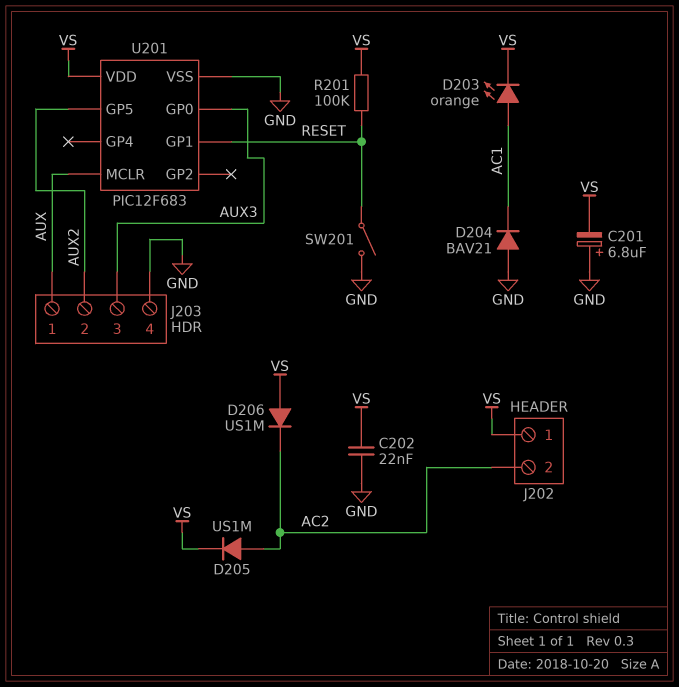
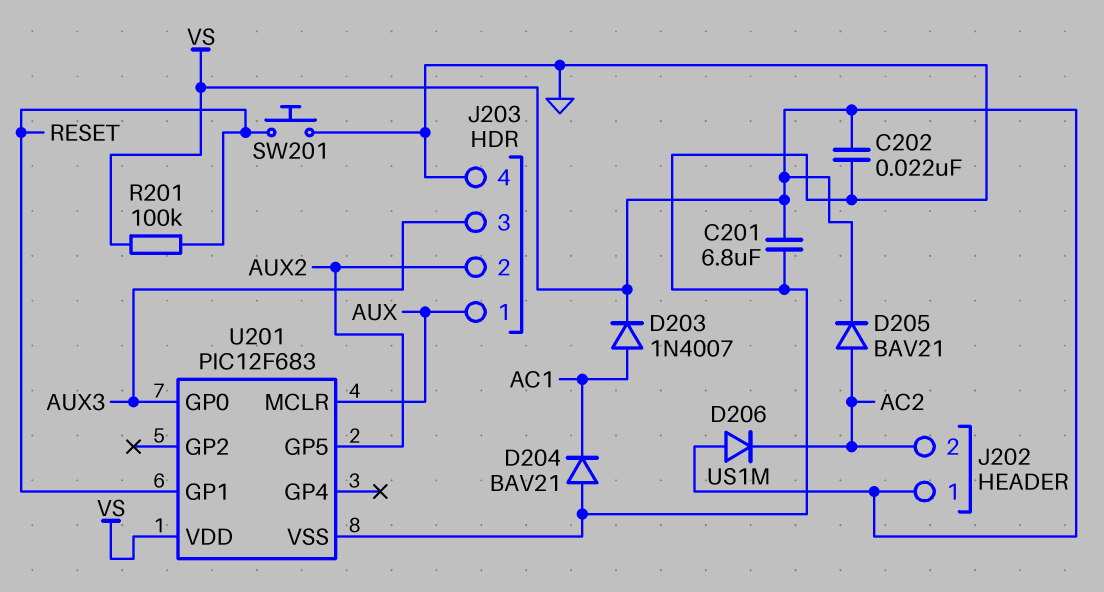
C201: 6.8uF (plus GND, minus VS) -> 6.8uF (GND, VS)
D203: LED orange (A AC1, K VS) -> diode 1N4007 (A AC1, K VS)
D205: diode US1M (A AC2, K VS) -> diode BAV21 (A AC2, K VS)
SW201: switch (GND, RESET) -> button (GND, RESET)

